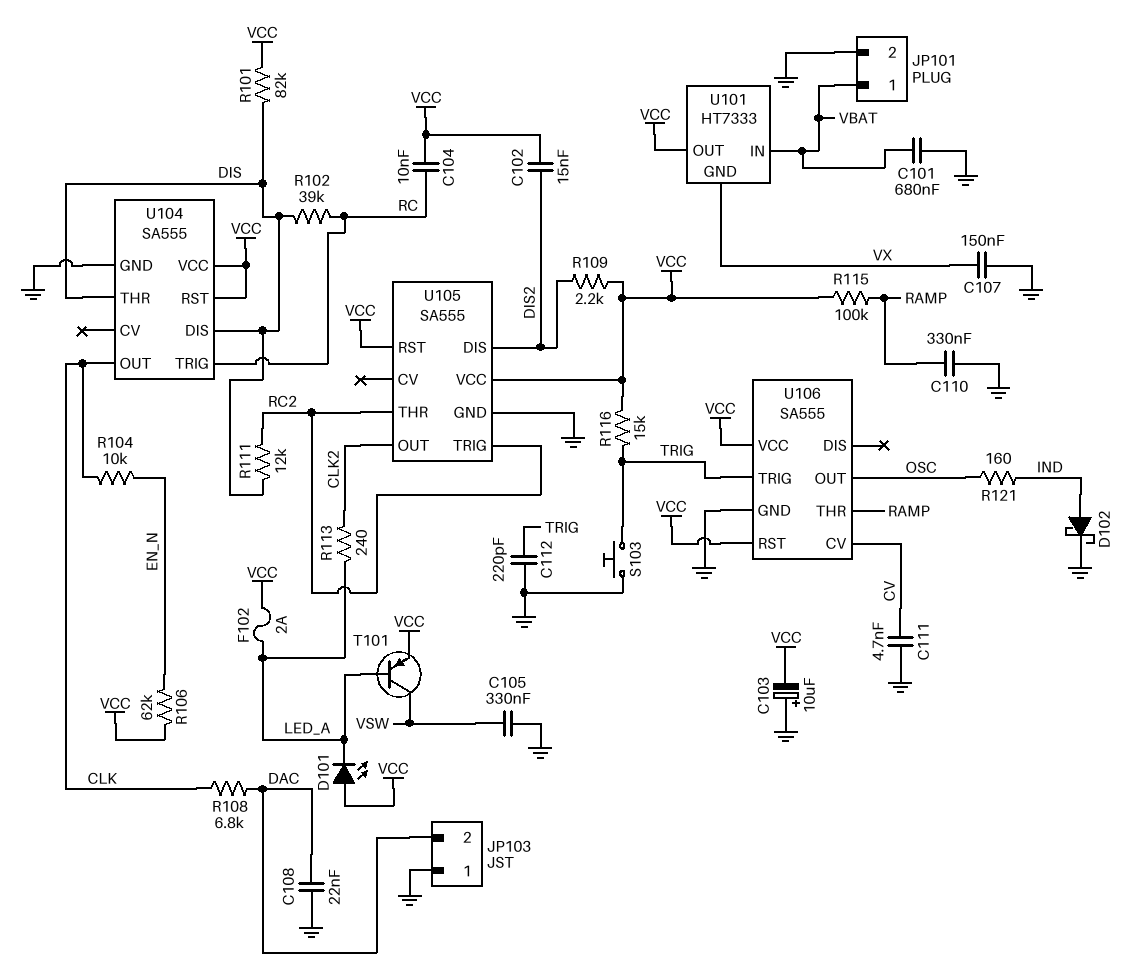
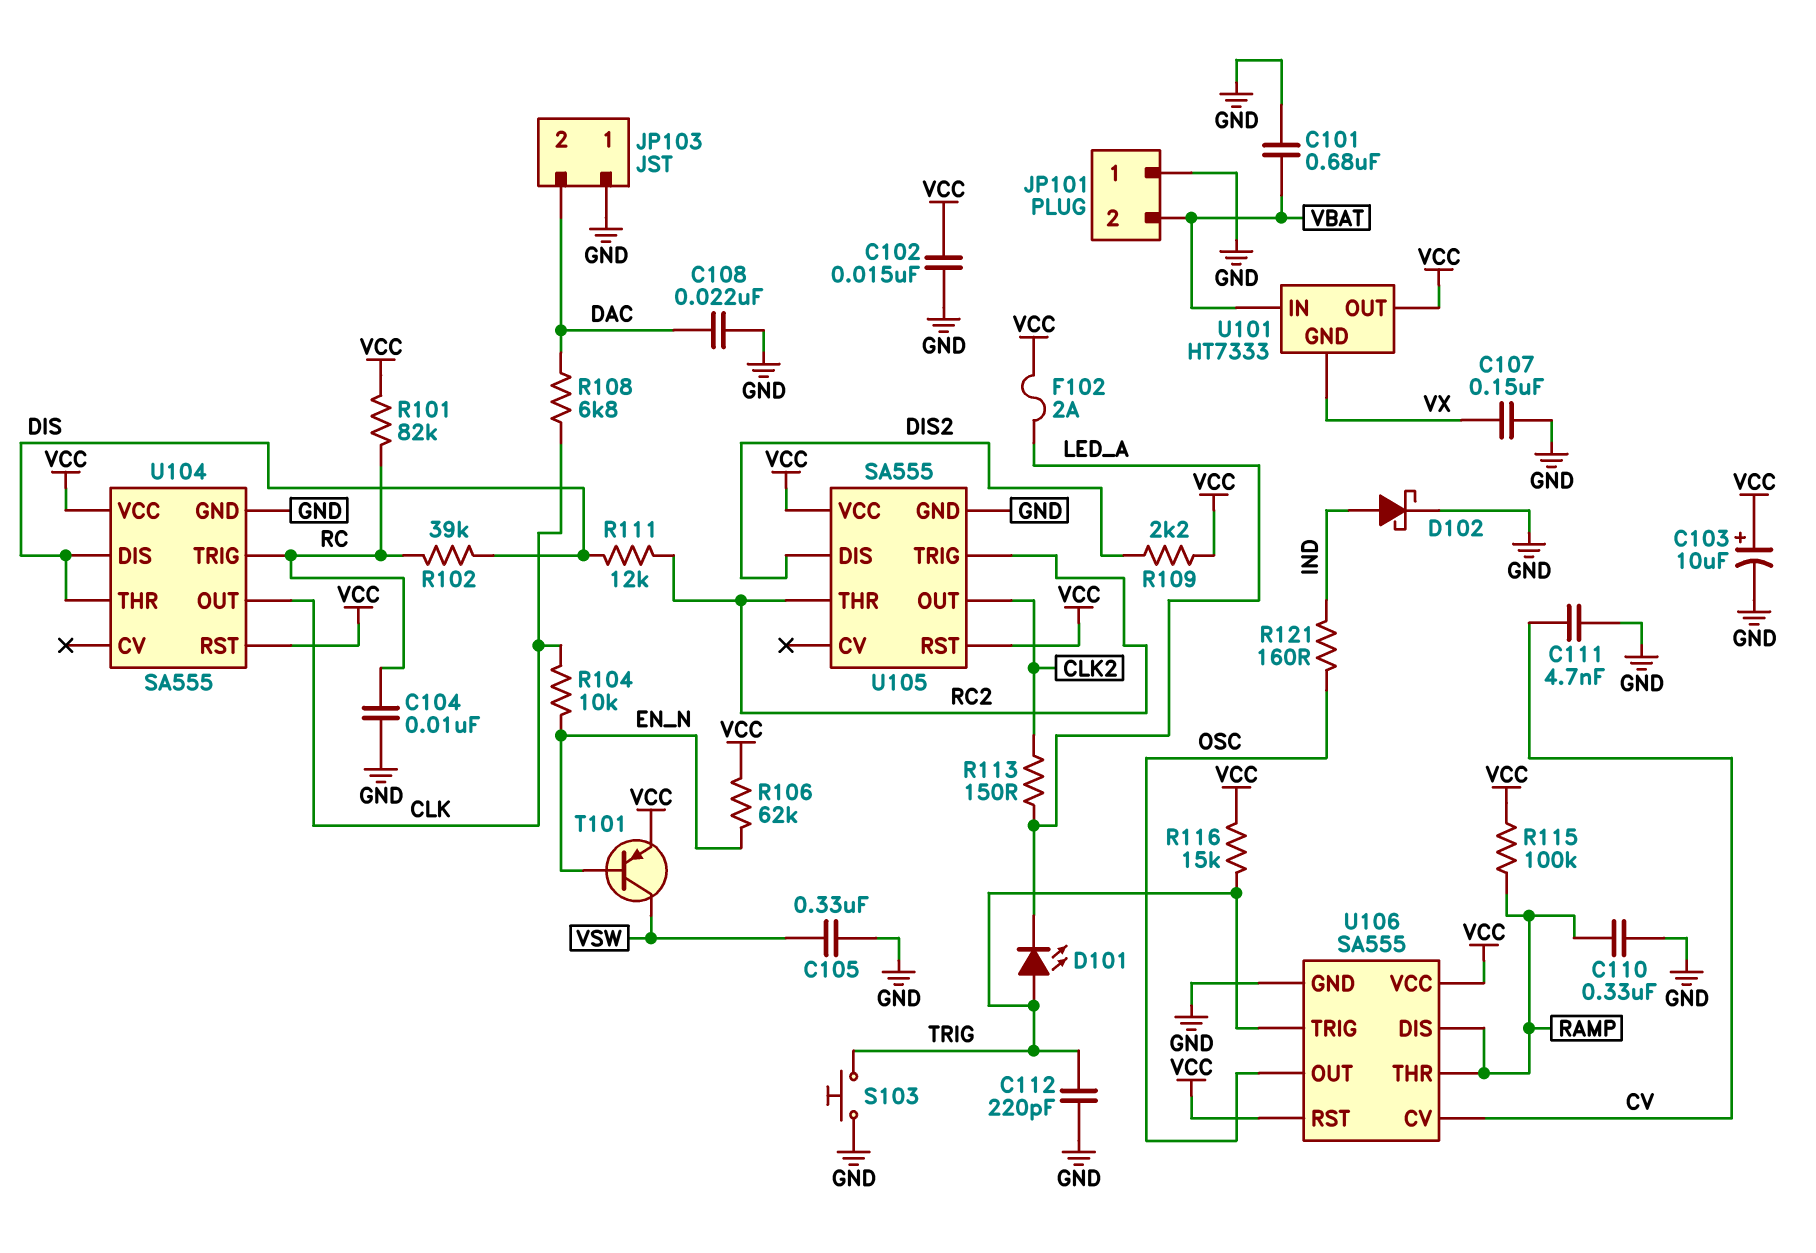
C102: 15nF (DIS2, VCC) -> 15nF (GND, VCC)
C103: 10uF (plus GND, minus VCC) -> 10uF (plus VCC, minus GND)
C104: 10nF (RC, VCC) -> 10nF (GND, RC)
D101: LED (A VCC, K LED_A) -> LED (A TRIG, K LED_A)
JP101 pin 1: VBAT -> GND
JP101 pin 2: GND -> VBAT
R101: 82k (DIS, VCC) -> 82k (RC, VCC)
R113: 240 (CLK2, LED_A) -> 150 (CLK2, LED_A)
T101: PNP (B LED_A, C VSW, E VCC) -> PNP (B EN_N, C VSW, E VCC)
U106 pin DIS: none -> RAMP

